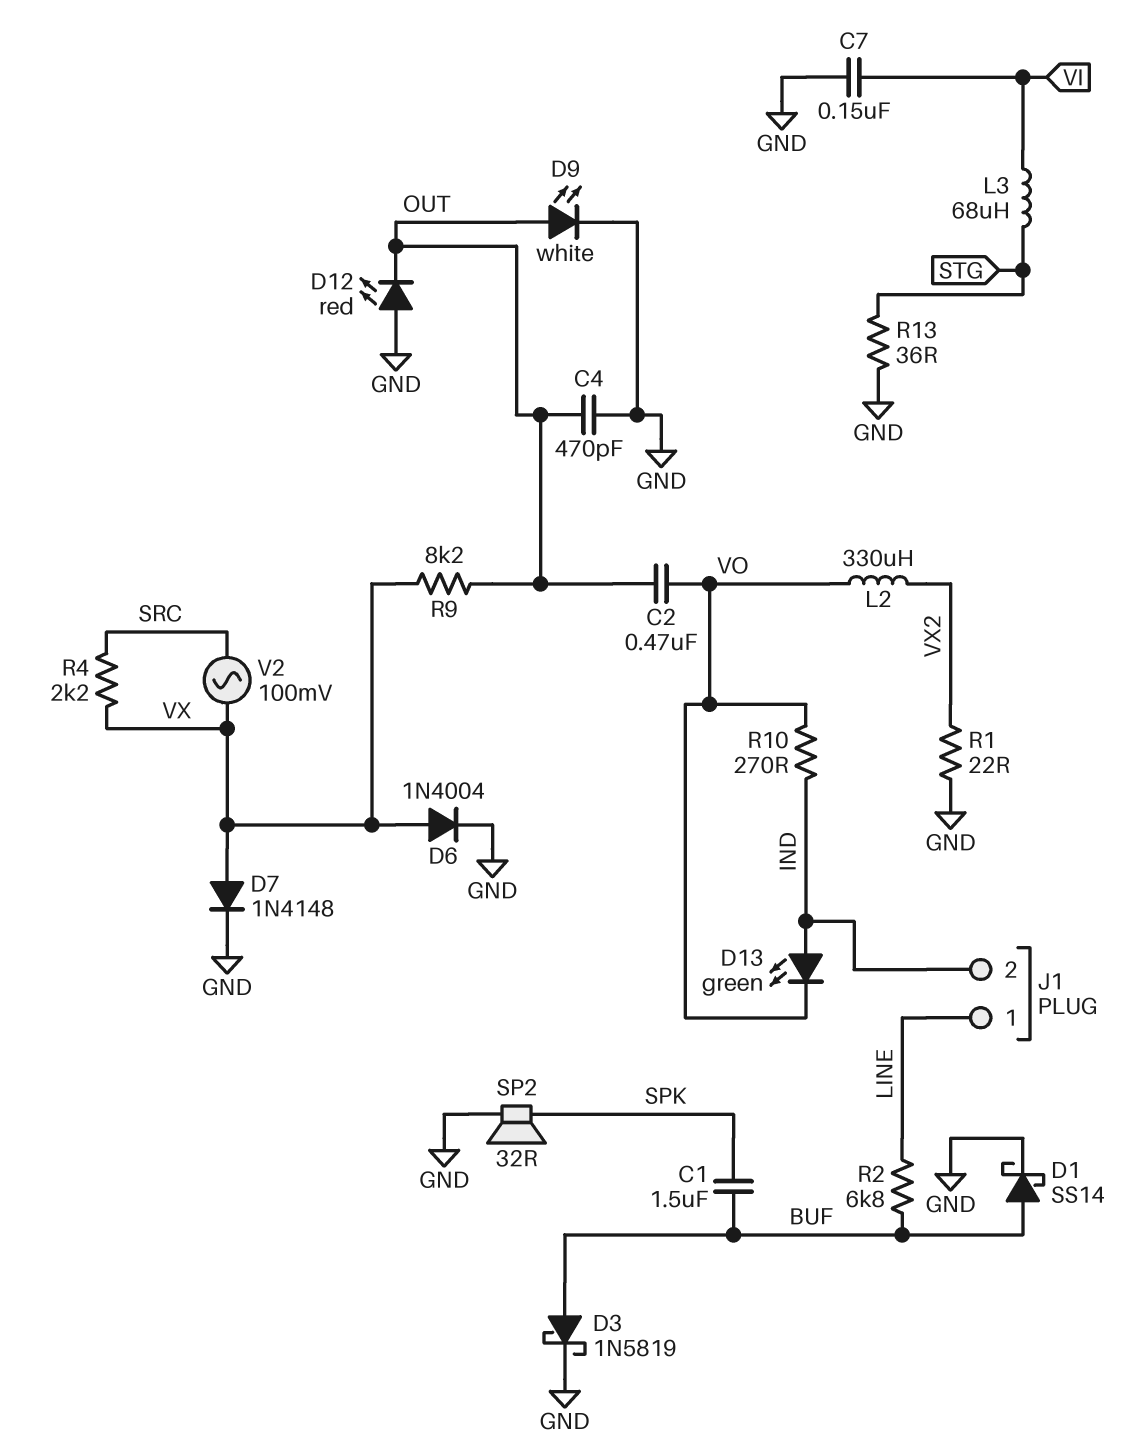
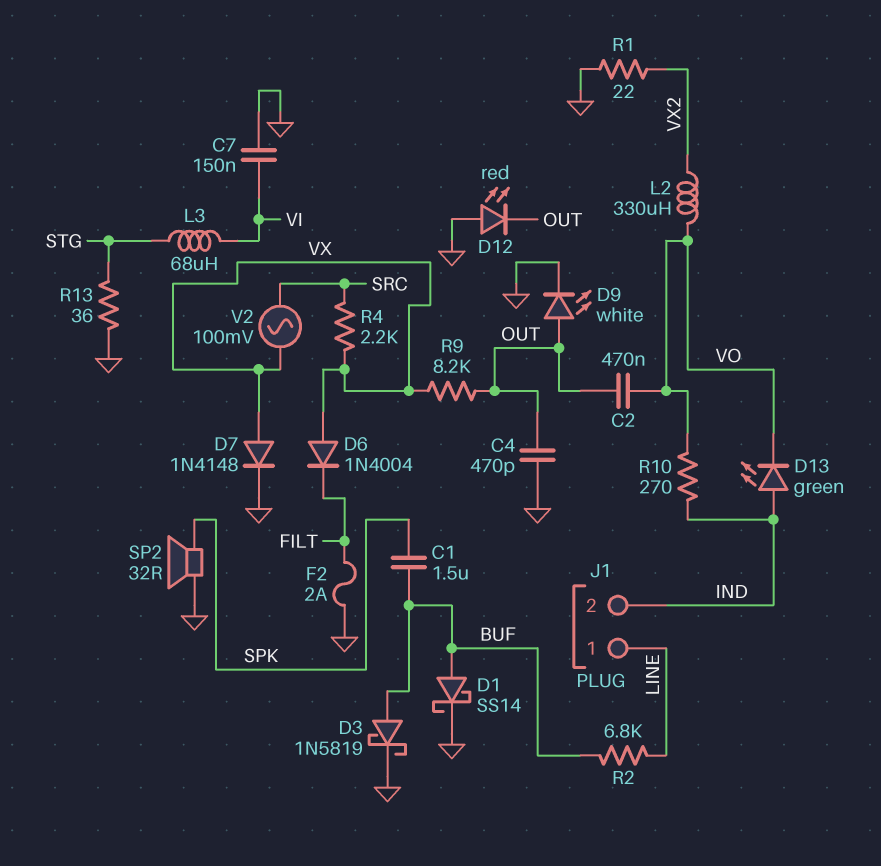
D6: diode 1N4004 (A VX, K GND) -> diode 1N4004 (A VX, K FILT)
F2: none -> 2A (FILT, GND)

